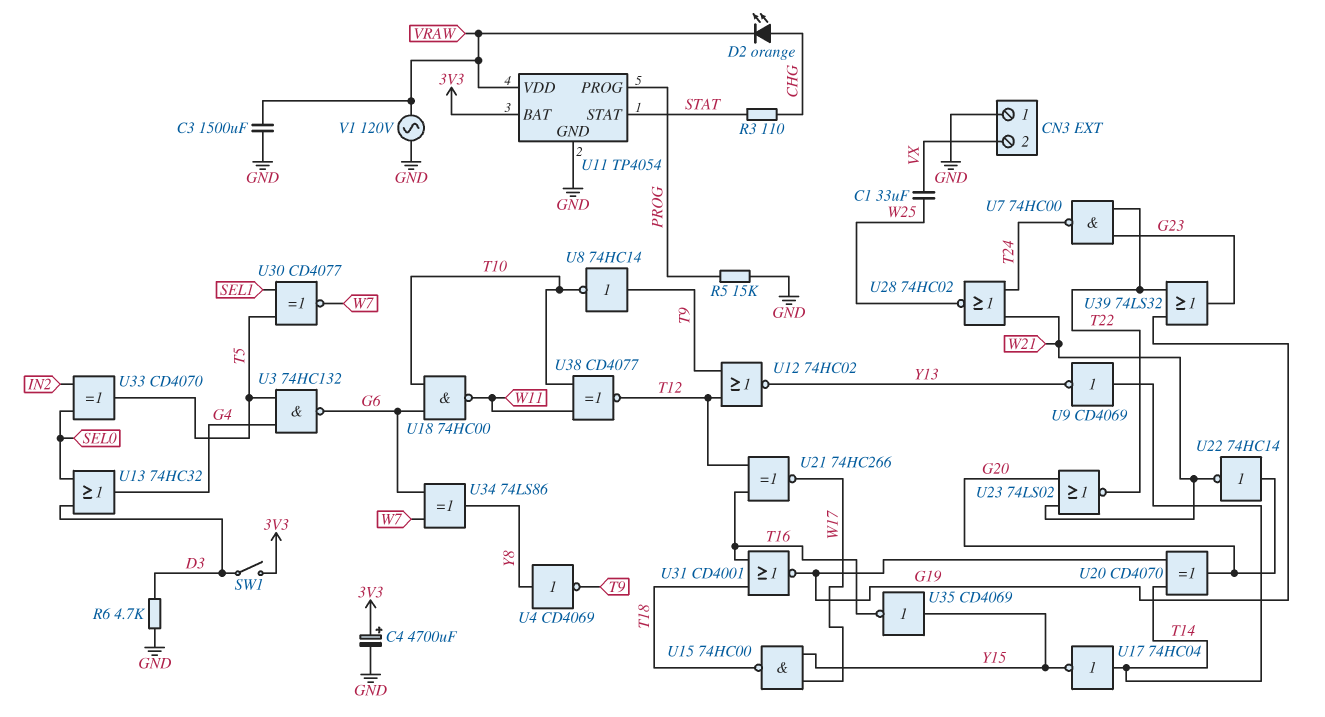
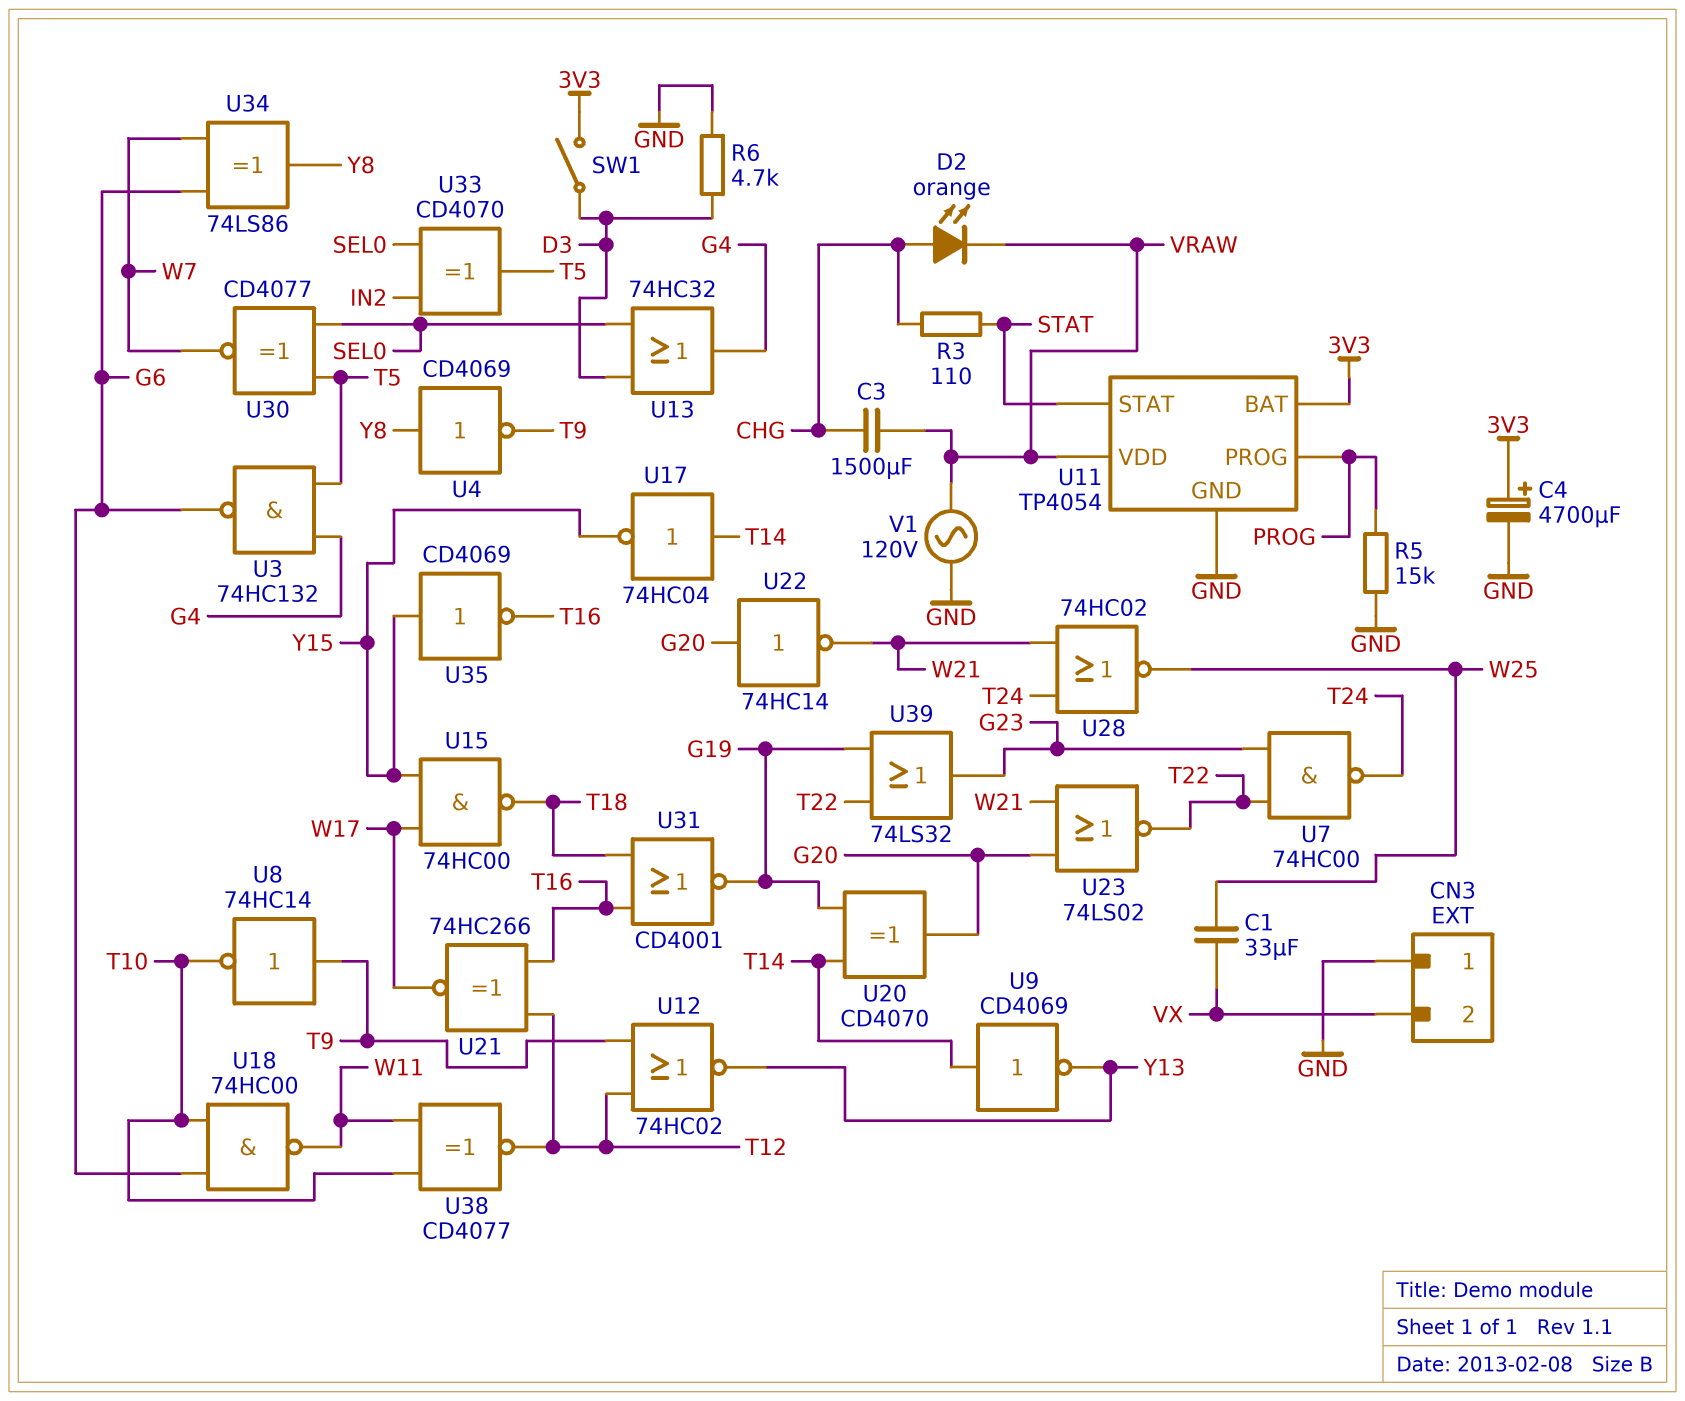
C3: 1500uF (GND, VRAW) -> 1500uF (CHG, VRAW)
U30: XNOR CD4077 (in SEL1, in T5, out W7) -> XNOR CD4077 (in SEL0, in T5, out W7)

